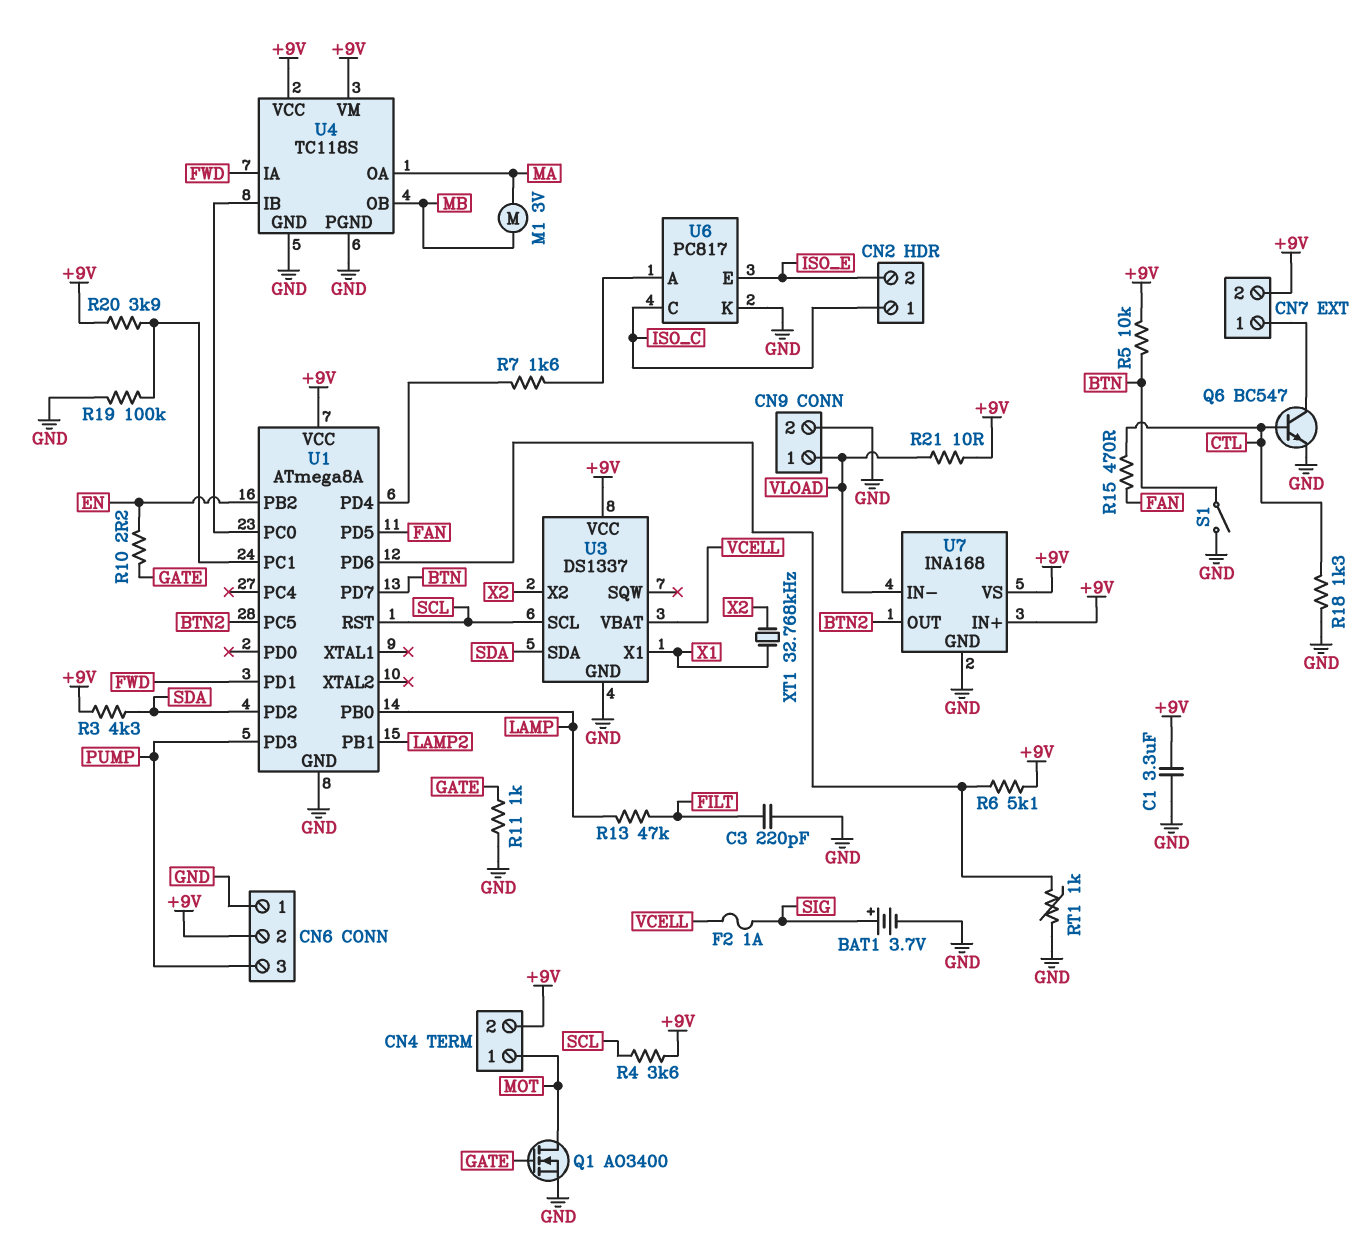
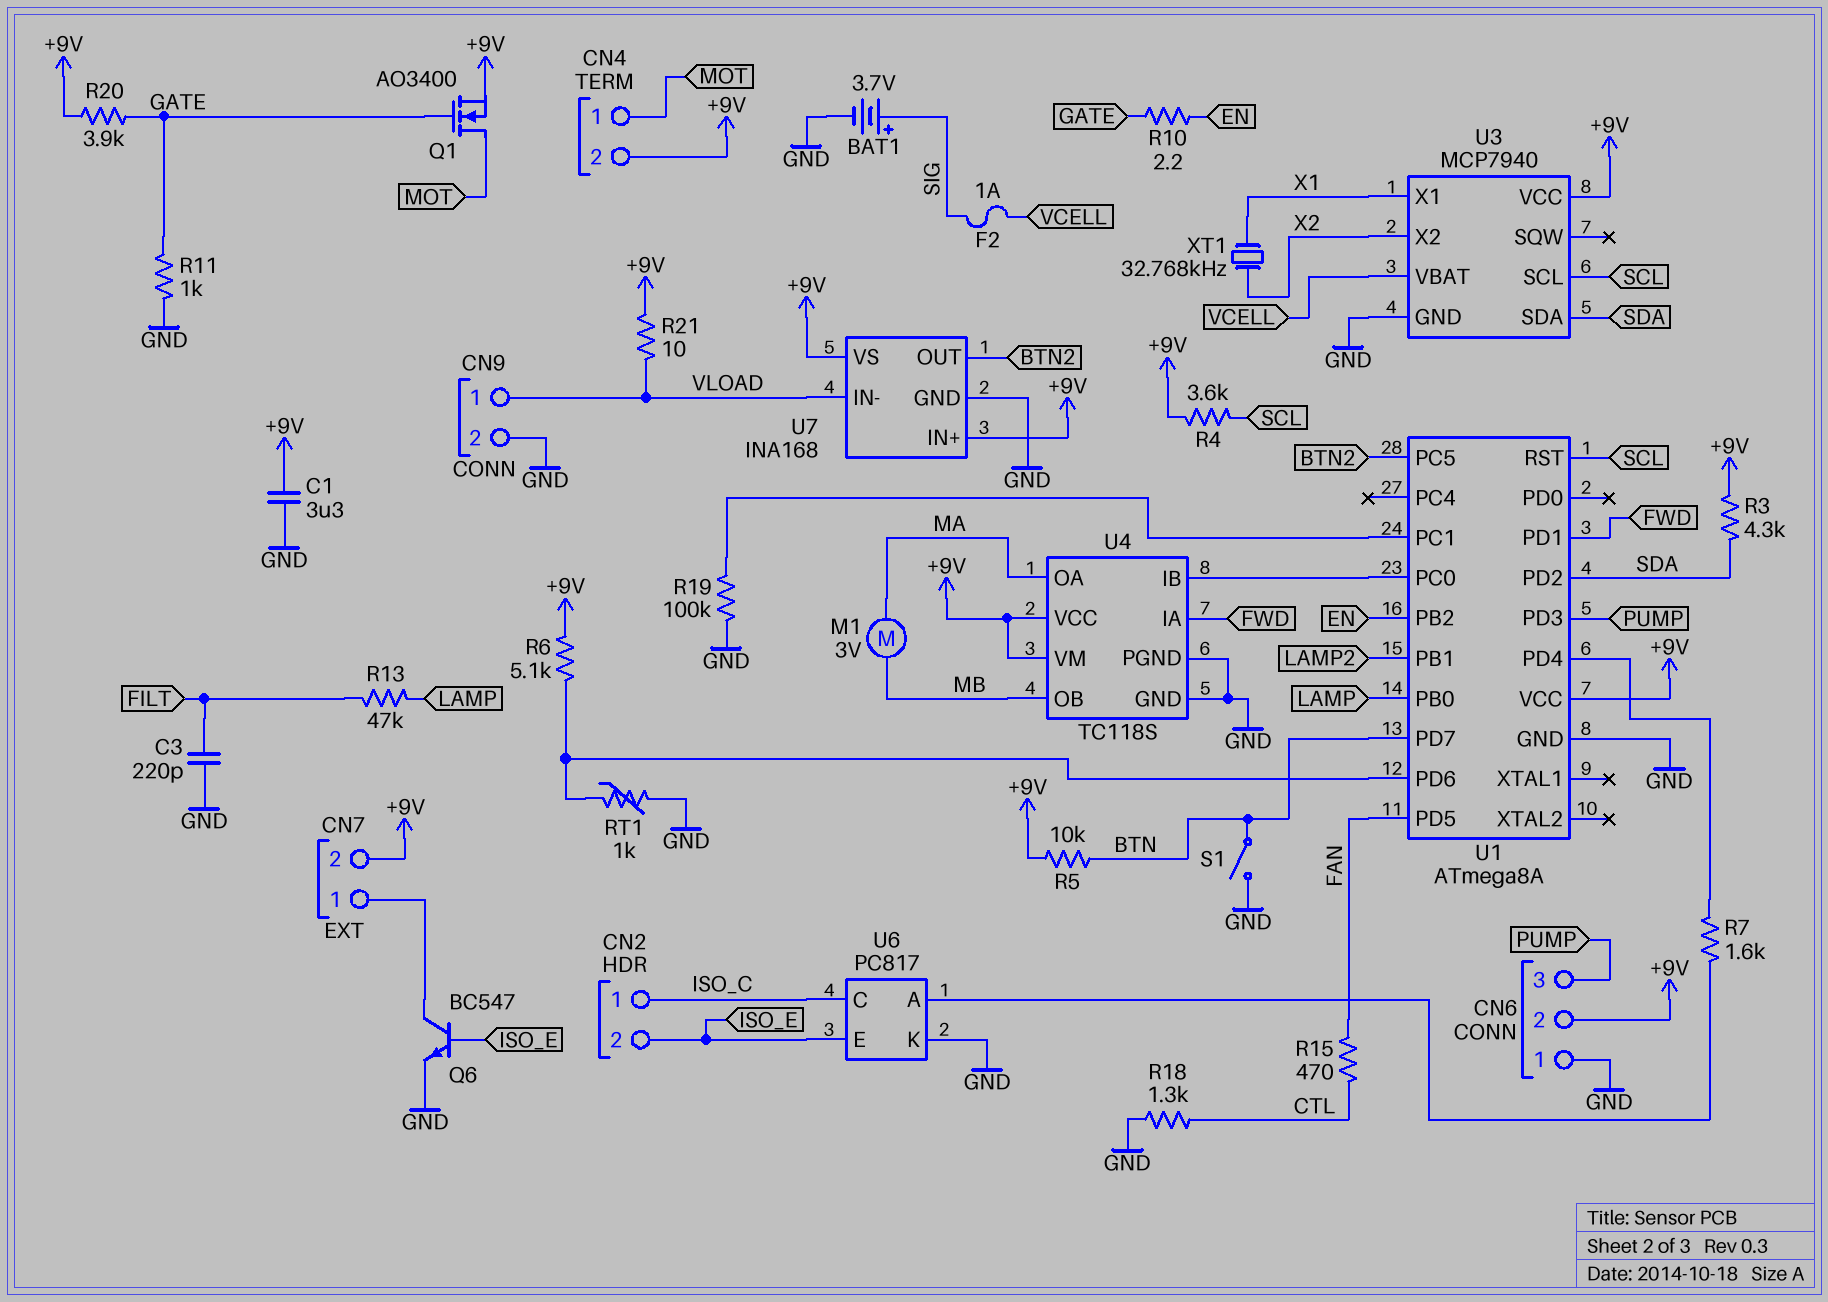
Q1: NMOS AO3400 (G GATE, D MOT, S GND) -> NMOS AO3400 (G GATE, D MOT, S +9V)
Q6: NPN BC547 (B CTL, C CN7/1, E GND) -> NPN BC547 (B ISO_E, C CN7/1, E GND)
R20: 3.9k (+9V, U1/PC1) -> 3.9k (+9V, GATE)
U3: DS1337 -> MCP7940

